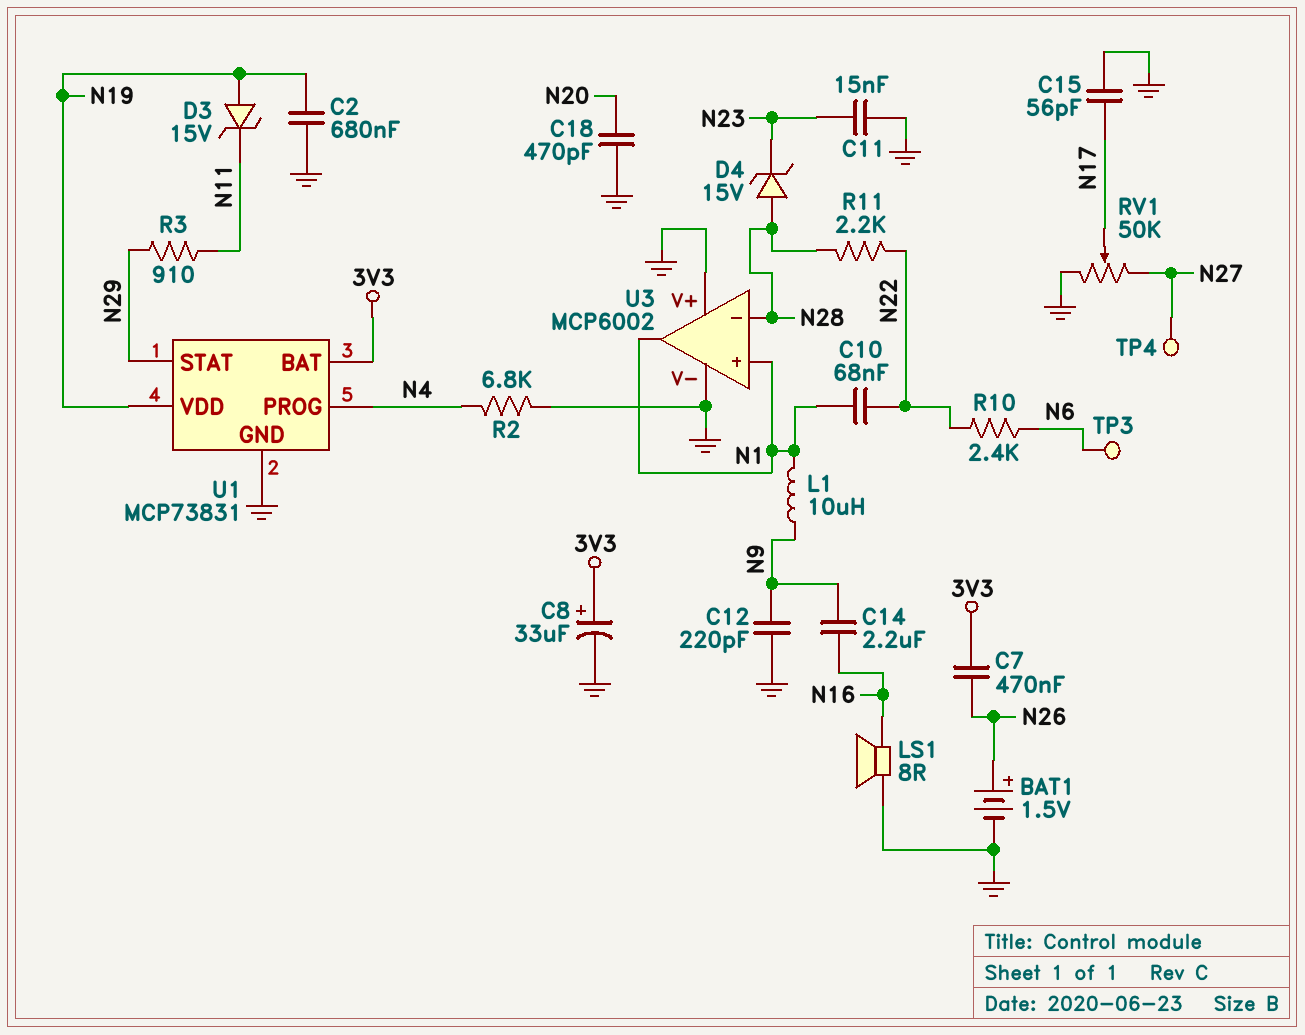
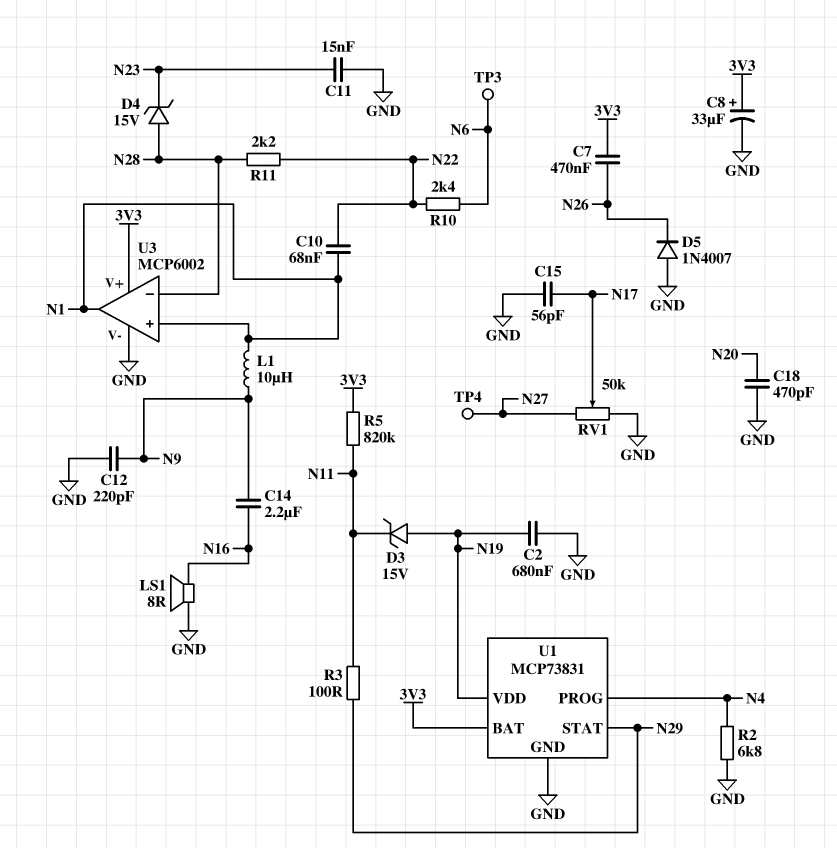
BAT1: 1.5V (plus N26, minus GND) -> none
D5: none -> diode 1N4007 (A GND, K N26)
R3: 910 (N11, N29) -> 100 (N11, N29)
R5: none -> 820k (3V3, N11)
U3 pin V+: GND -> 3V3

